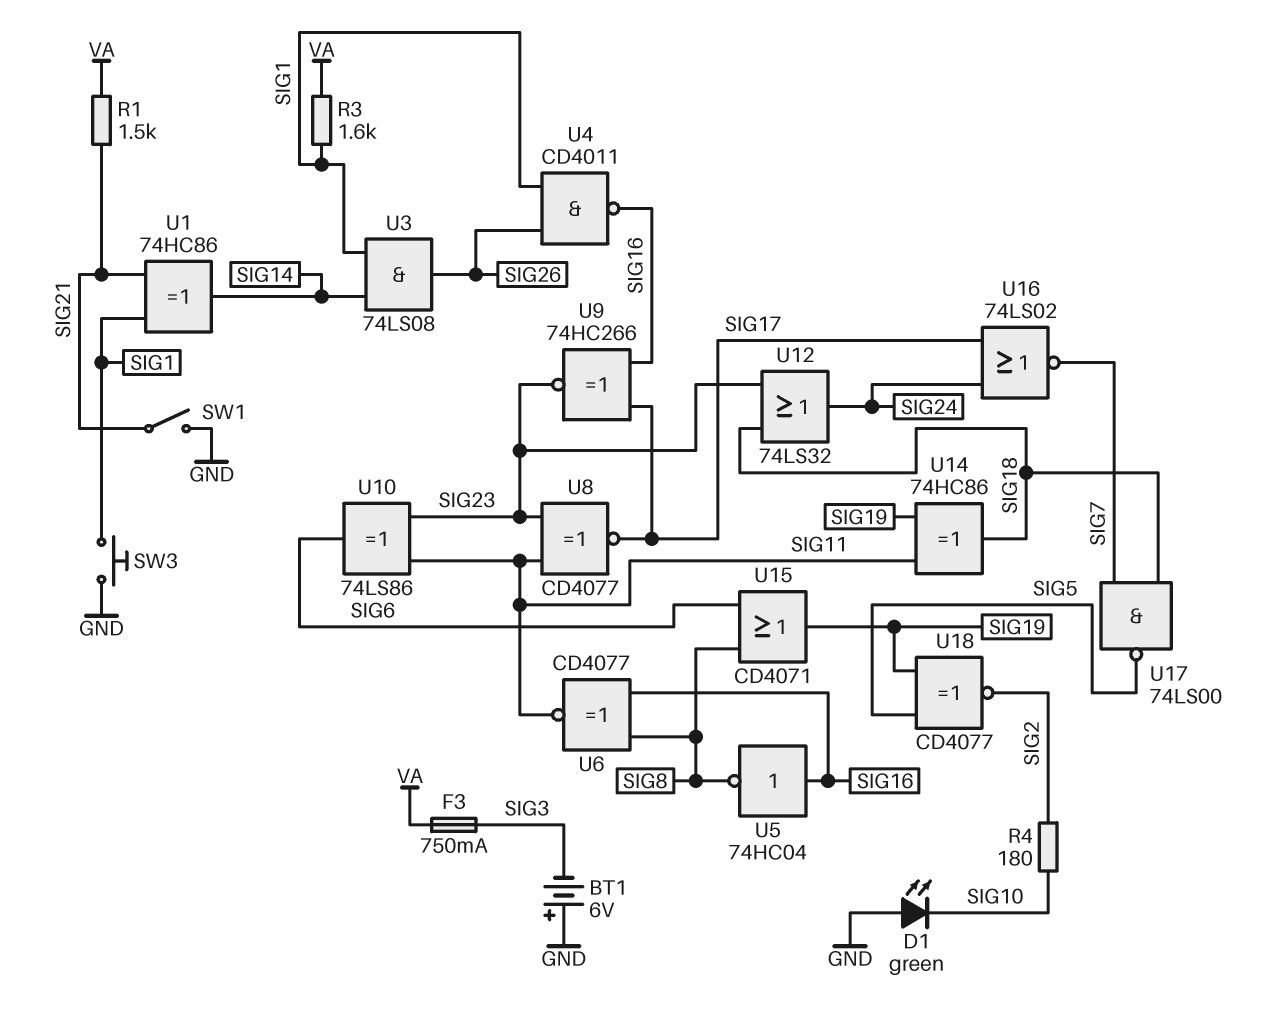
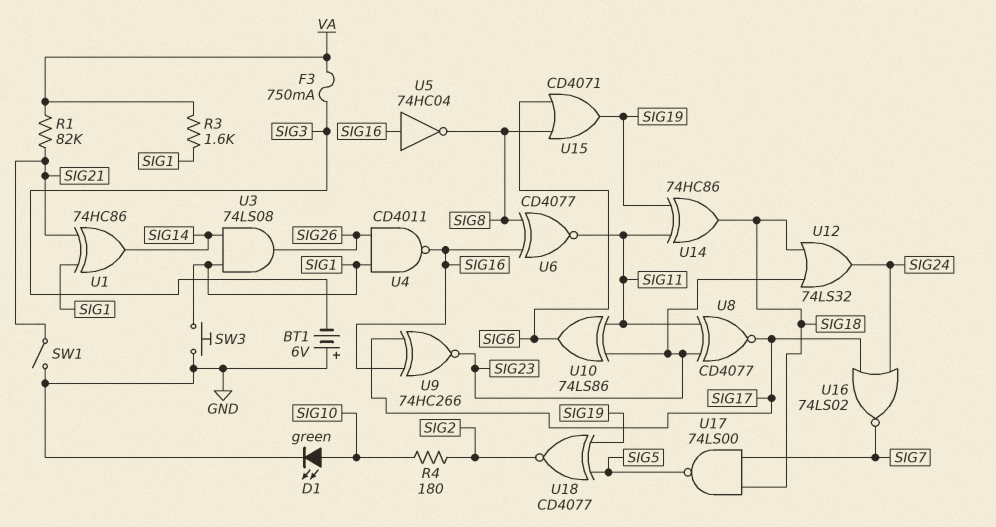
D1: LED green (A GND, K SIG10) -> LED green (A SIG10, K GND)
R1: 1.5k (SIG21, VA) -> 82k (SIG21, VA)

